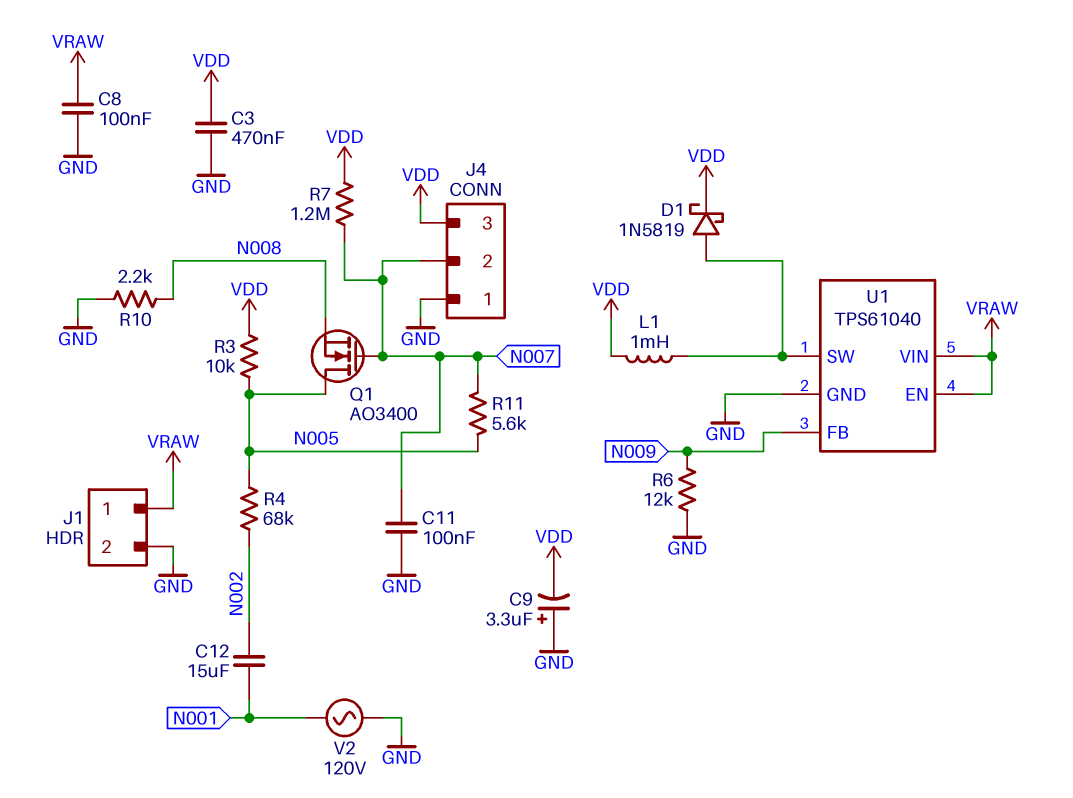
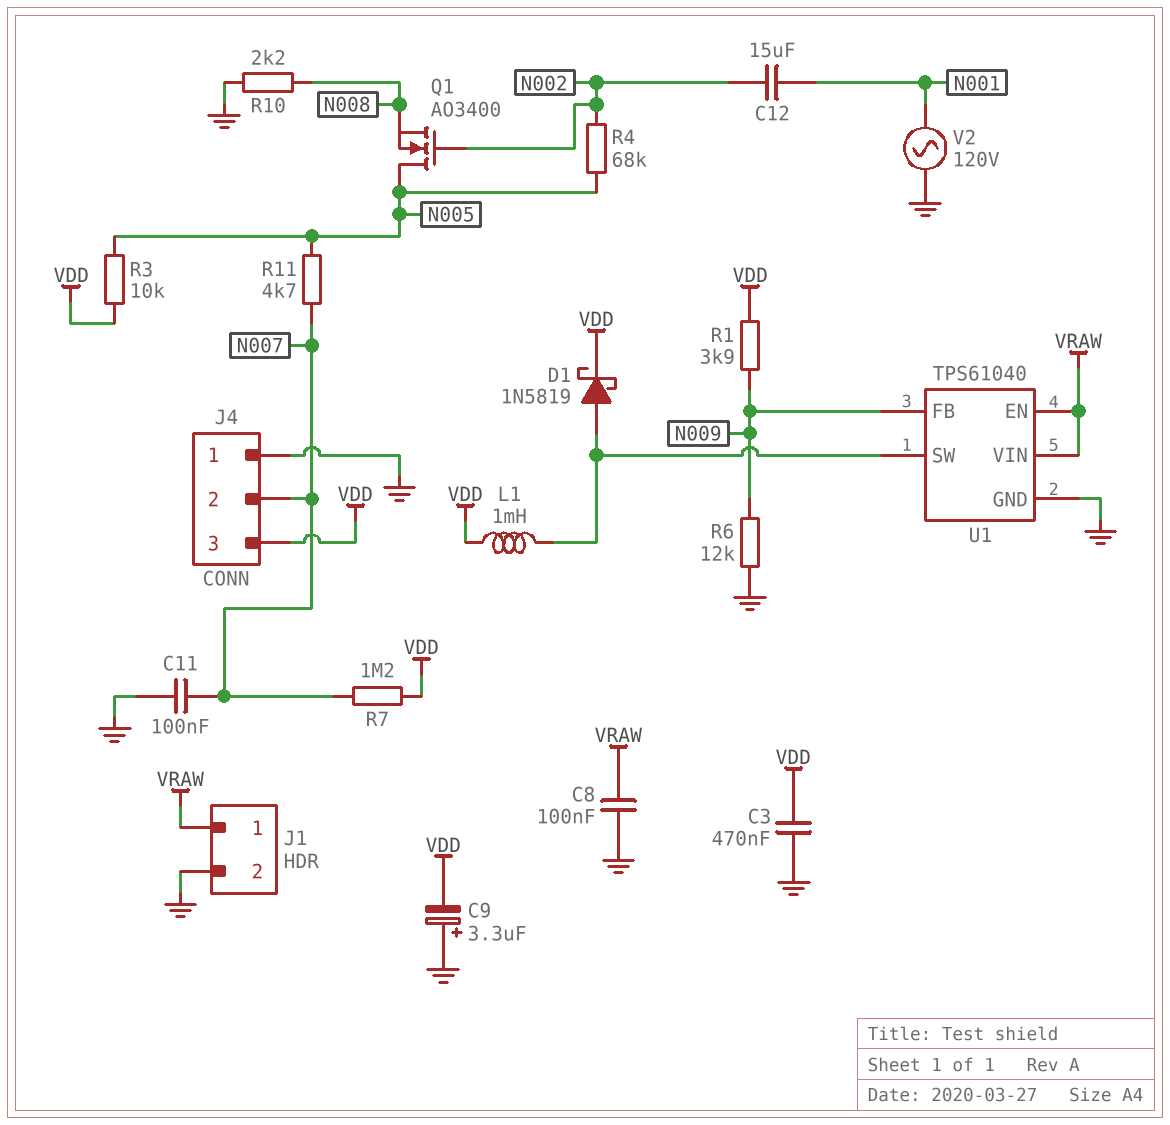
Q1: NMOS AO3400 (G N007, D N005, S N008) -> NMOS AO3400 (G N002, D N005, S N008)
R1: none -> 3.9k (N009, VDD)
R11: 5.6k (N005, N007) -> 4.7k (N005, N007)

